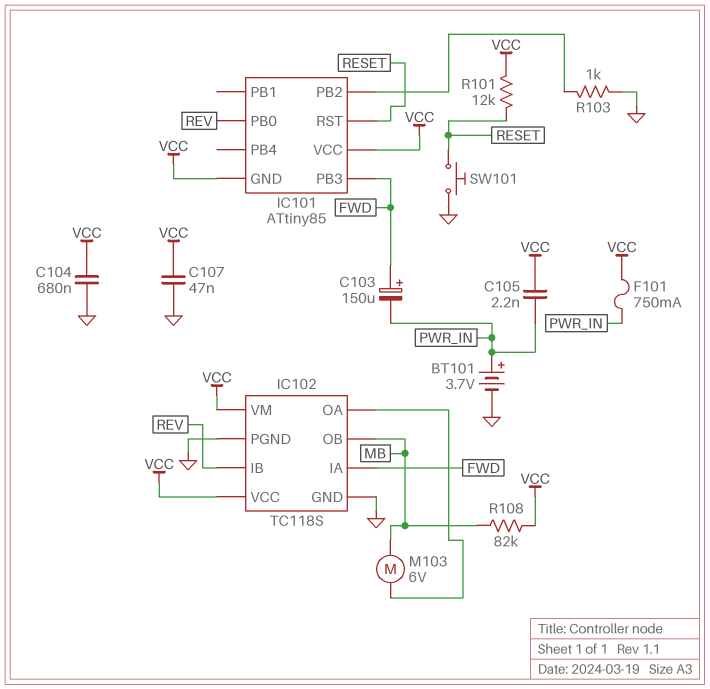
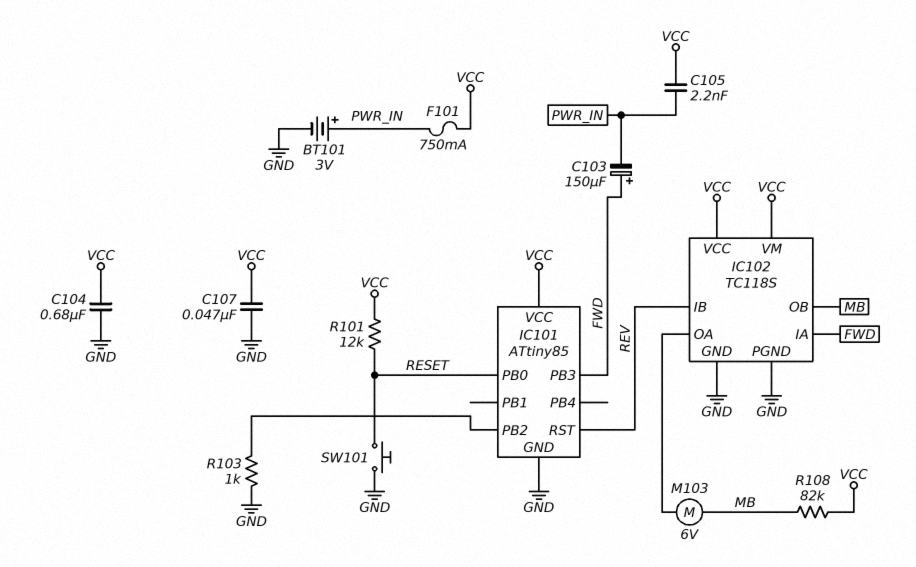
BT101: 3.7V (plus PWR_IN, minus GND) -> 3V (plus PWR_IN, minus GND)
IC101 pin GND: VCC -> GND
IC101 pin PB0: REV -> RESET
IC101 pin RST: RESET -> REV

